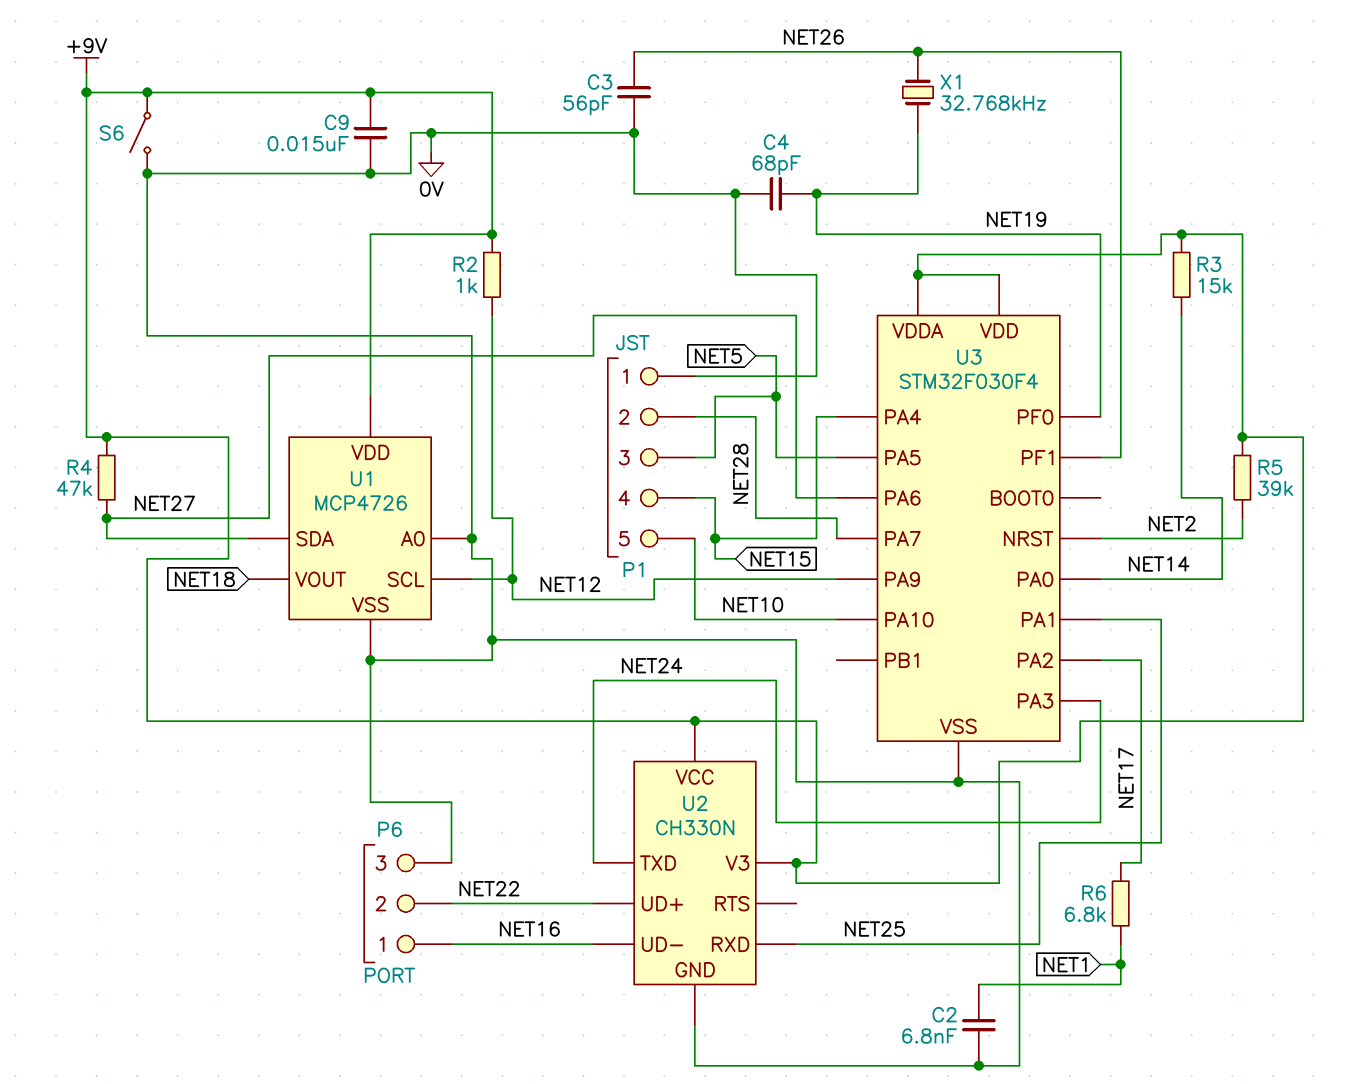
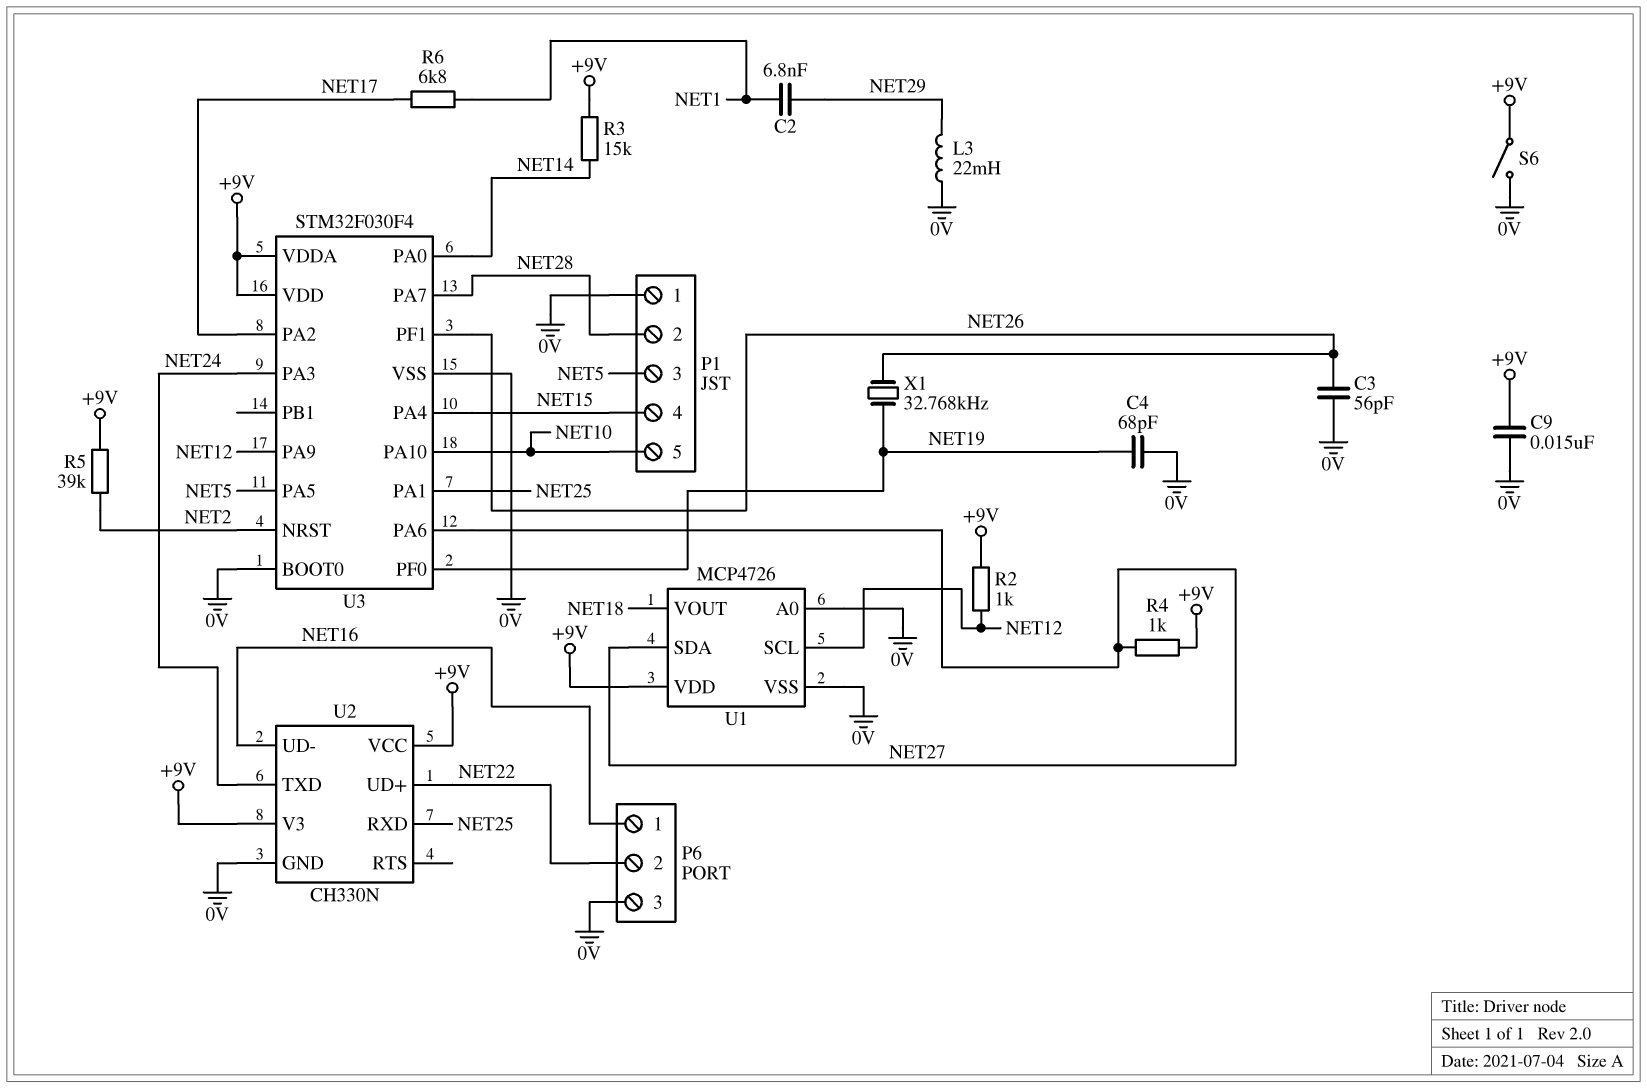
C2: 6.8nF (0V, NET1) -> 6.8nF (NET1, NET29)
L3: none -> 22mH (0V, NET29)
R4: 47k (+9V, NET27) -> 1k (+9V, NET27)
U3 pin BOOT0: none -> 0V

